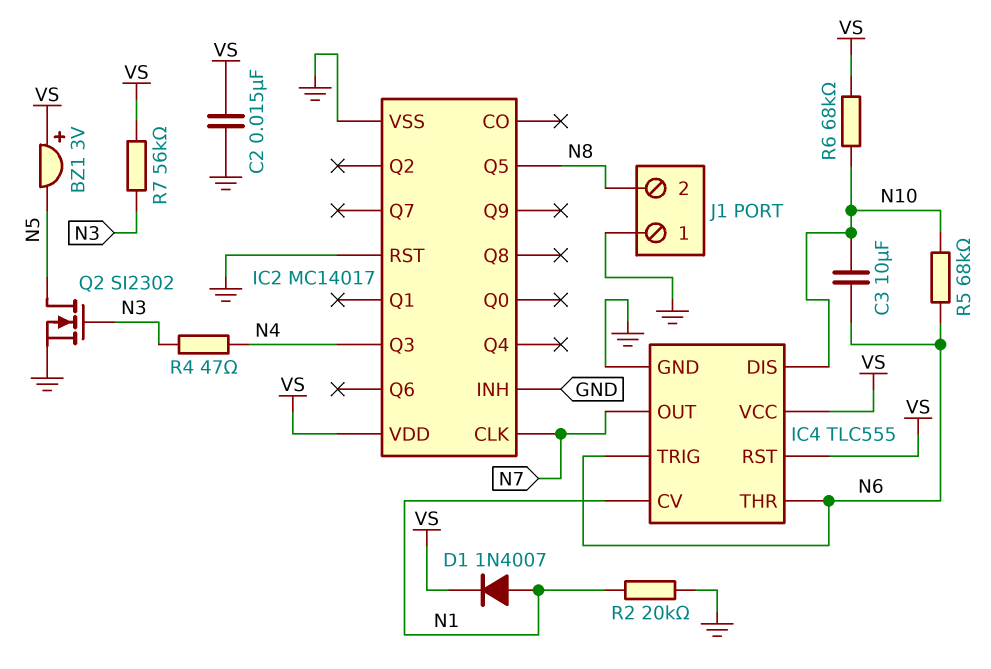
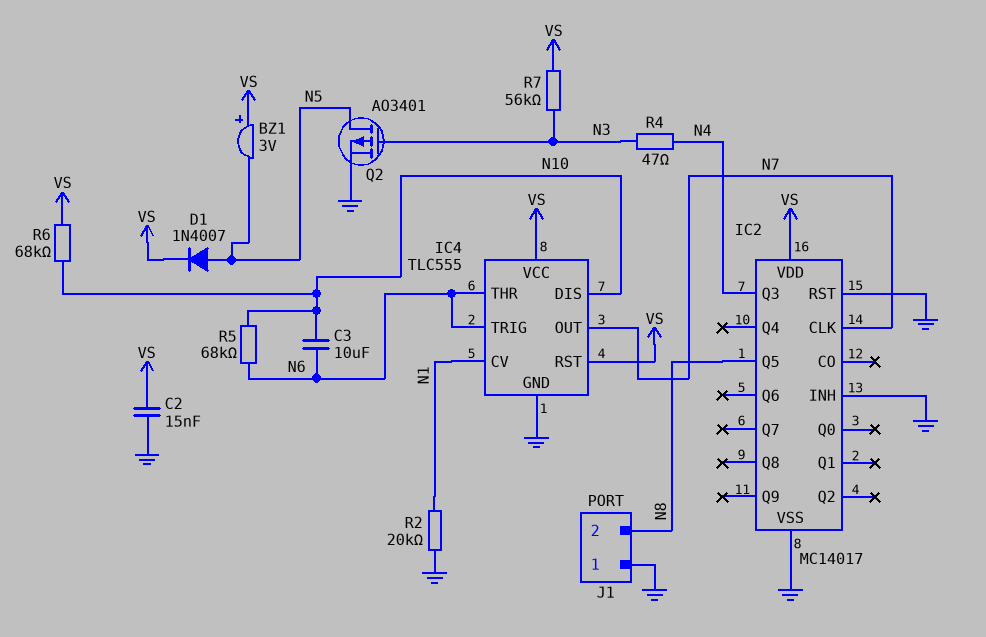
D1: diode 1N4007 (A N1, K VS) -> diode 1N4007 (A N5, K VS)
Q2: NMOS SI2302 (G N3, D N5, S GND) -> PMOS AO3401 (G N3, D N5, S GND)

